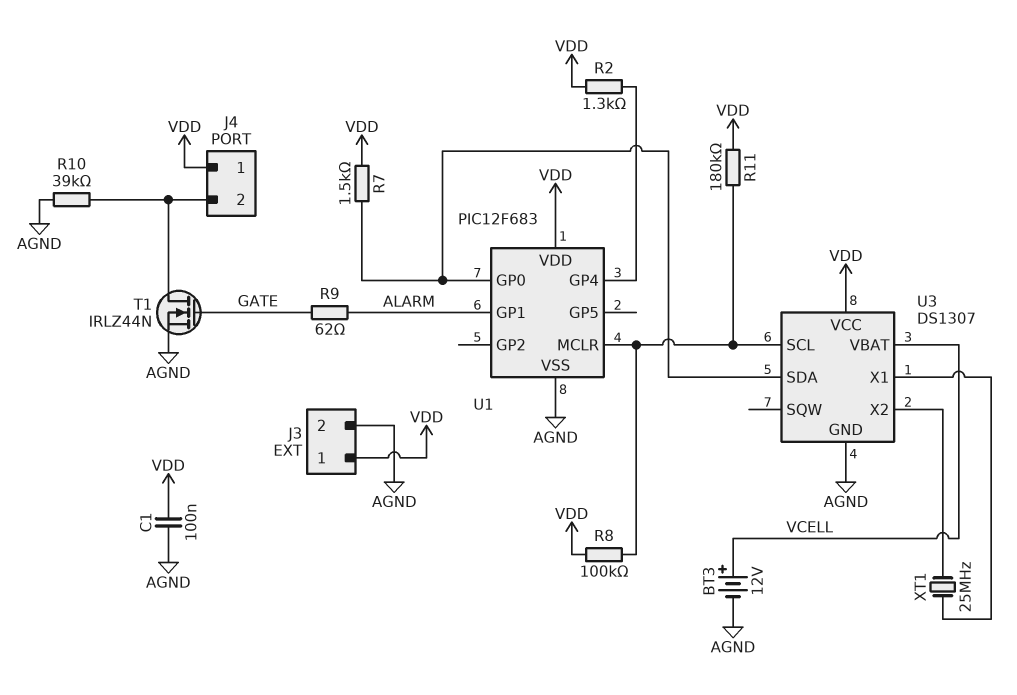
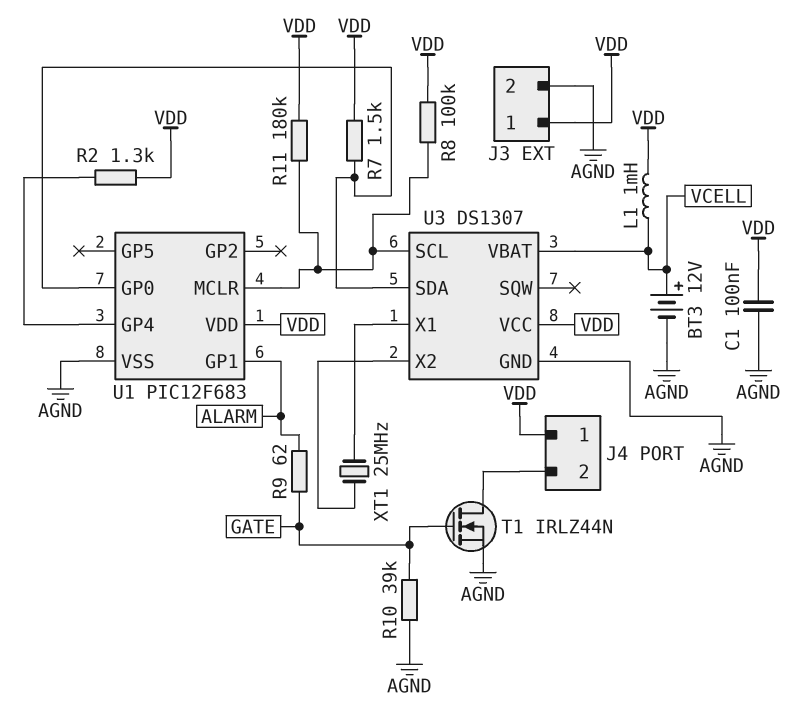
L1: none -> 1mH (VCELL, VDD)
R10: 39k (AGND, J4/2) -> 39k (AGND, GATE)

